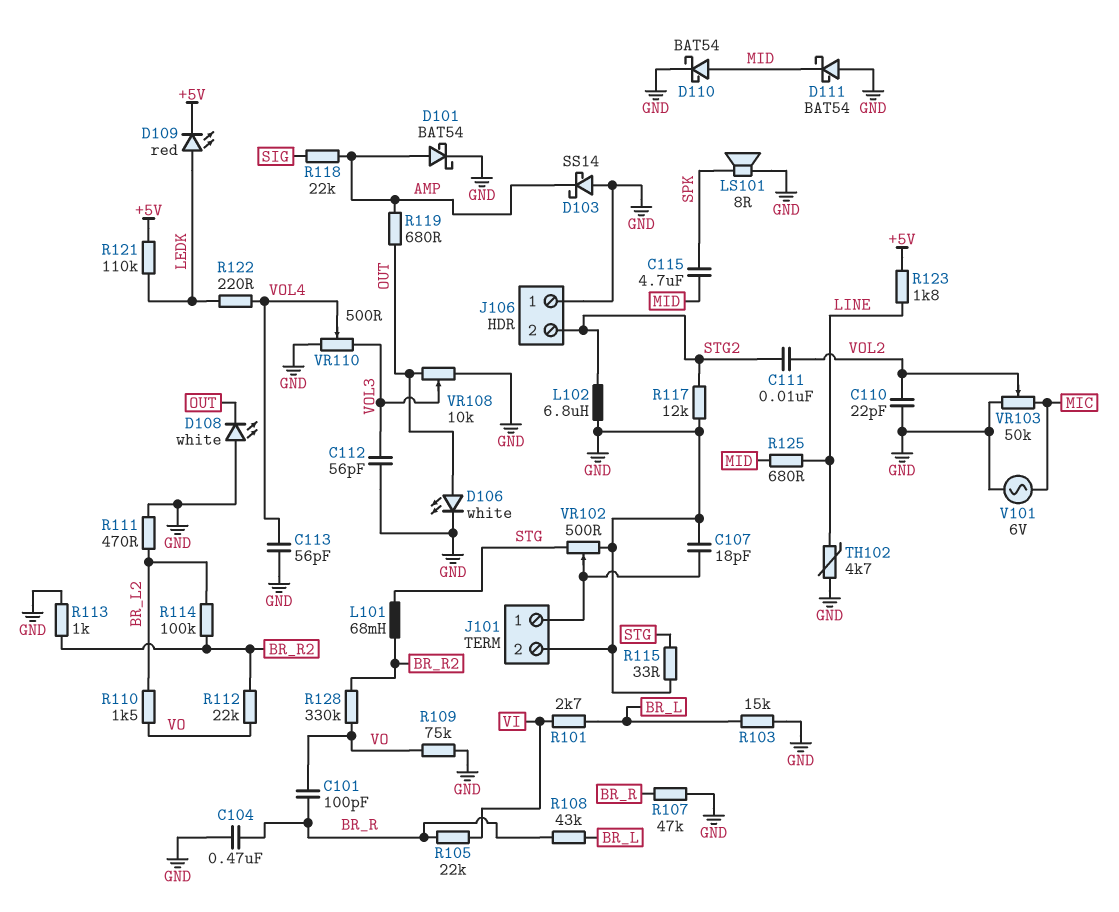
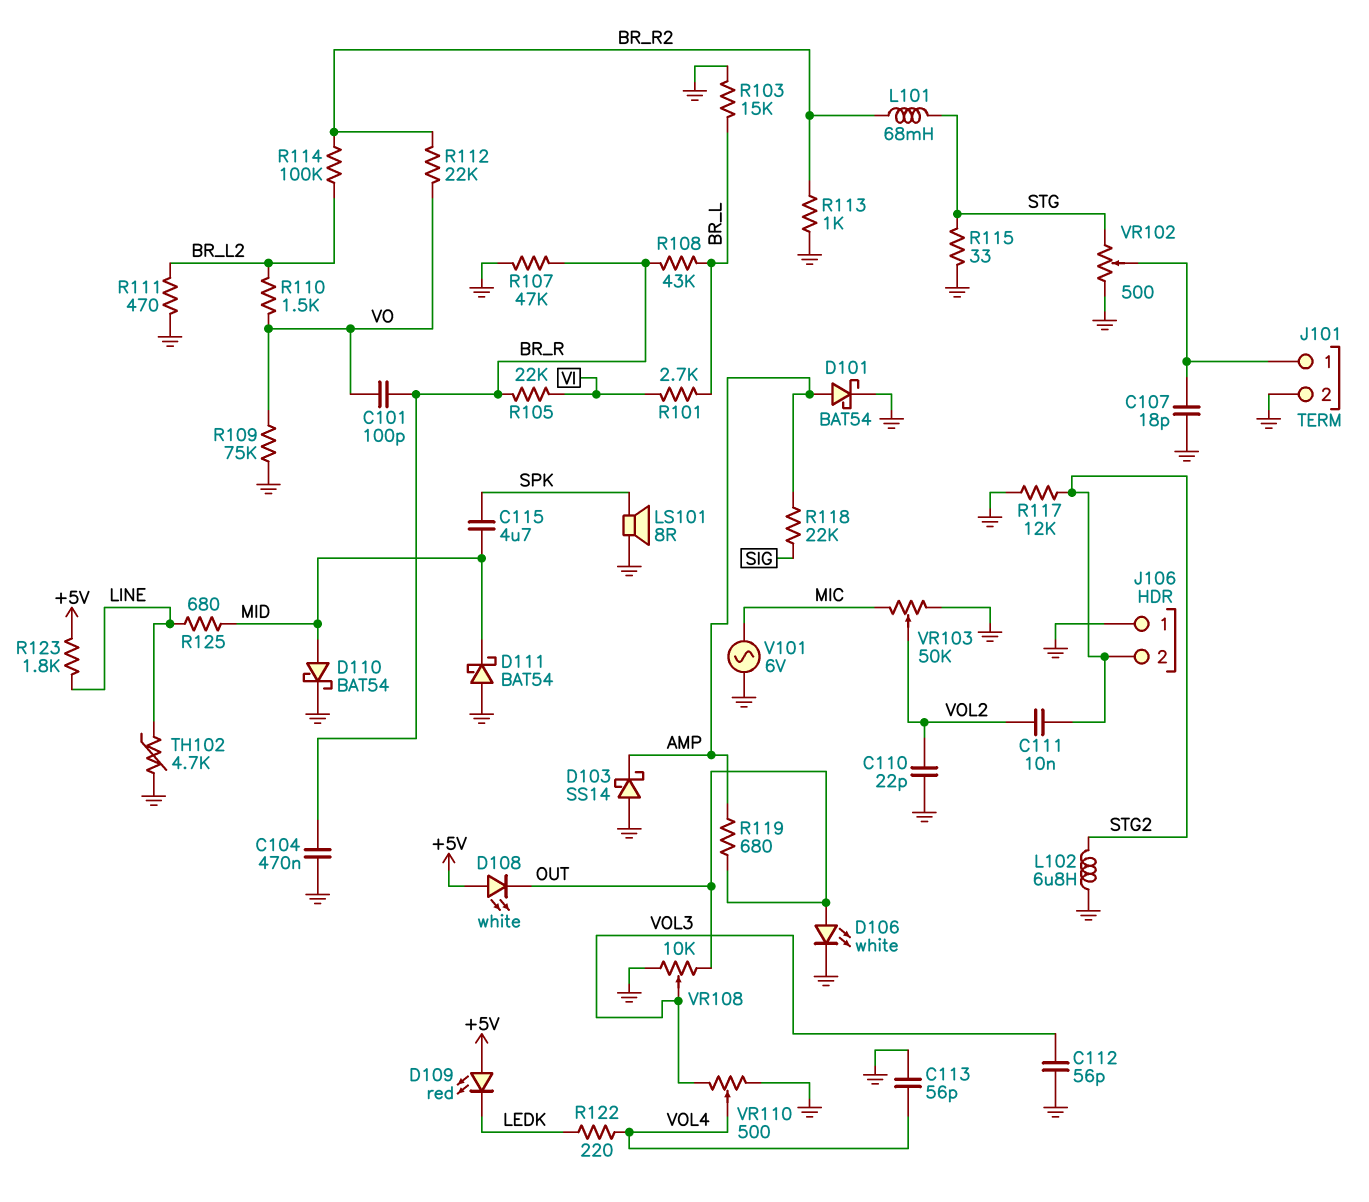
D108: LED white (A GND, K OUT) -> LED white (A +5V, K OUT)
D109: LED red (A LEDK, K +5V) -> LED red (A +5V, K LEDK)
R121: 110k (+5V, LEDK) -> none
R128: 330k (BR_R2, VO) -> none

